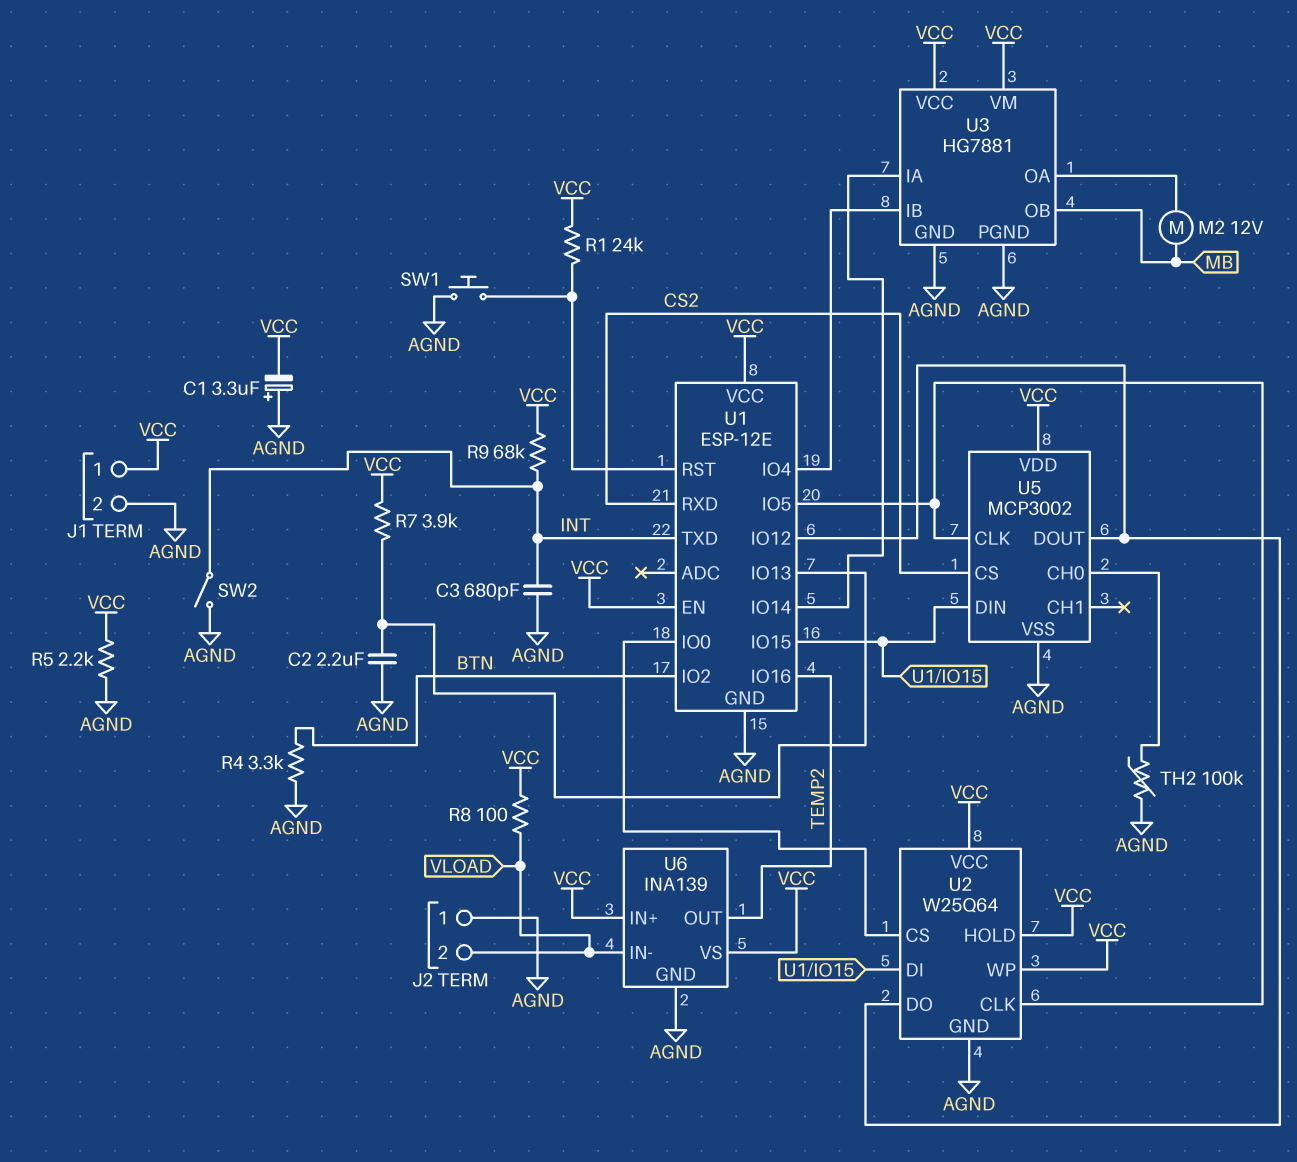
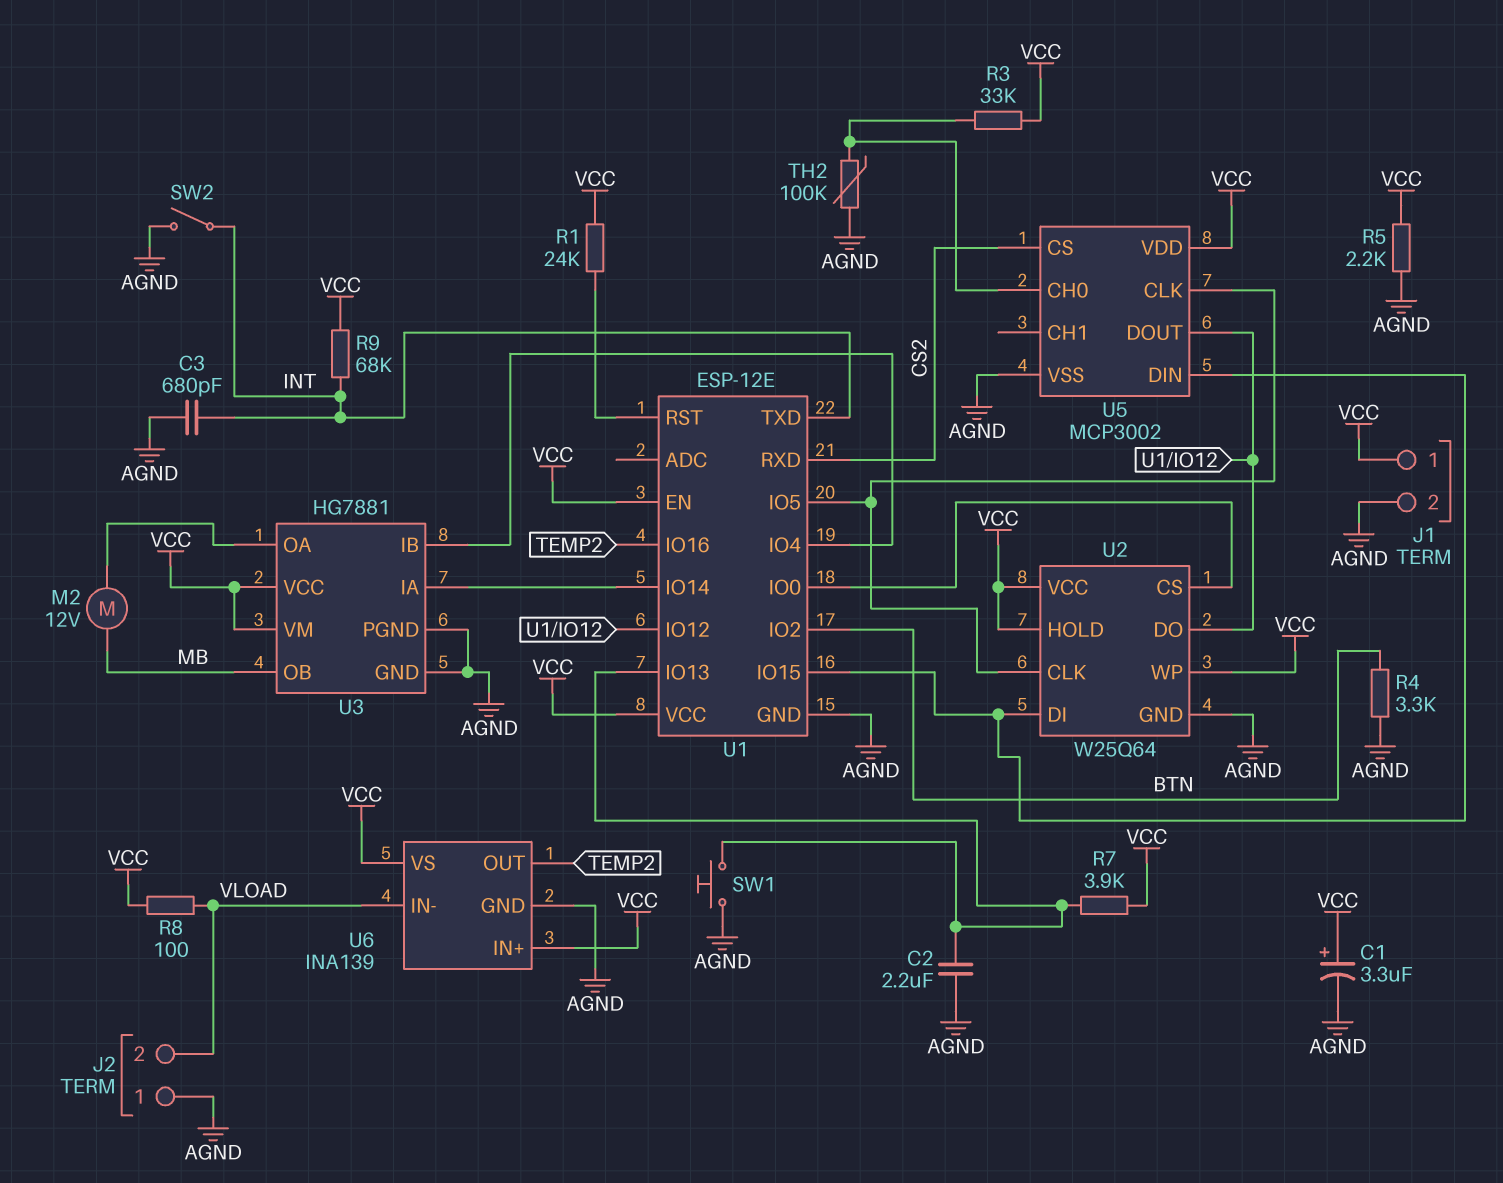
C1: 3.3uF (plus AGND, minus VCC) -> 3.3uF (plus VCC, minus AGND)
R3: none -> 33k (U5/CH0, VCC)
SW1: button (AGND, U1/RST) -> button (AGND, U1/IO13)

